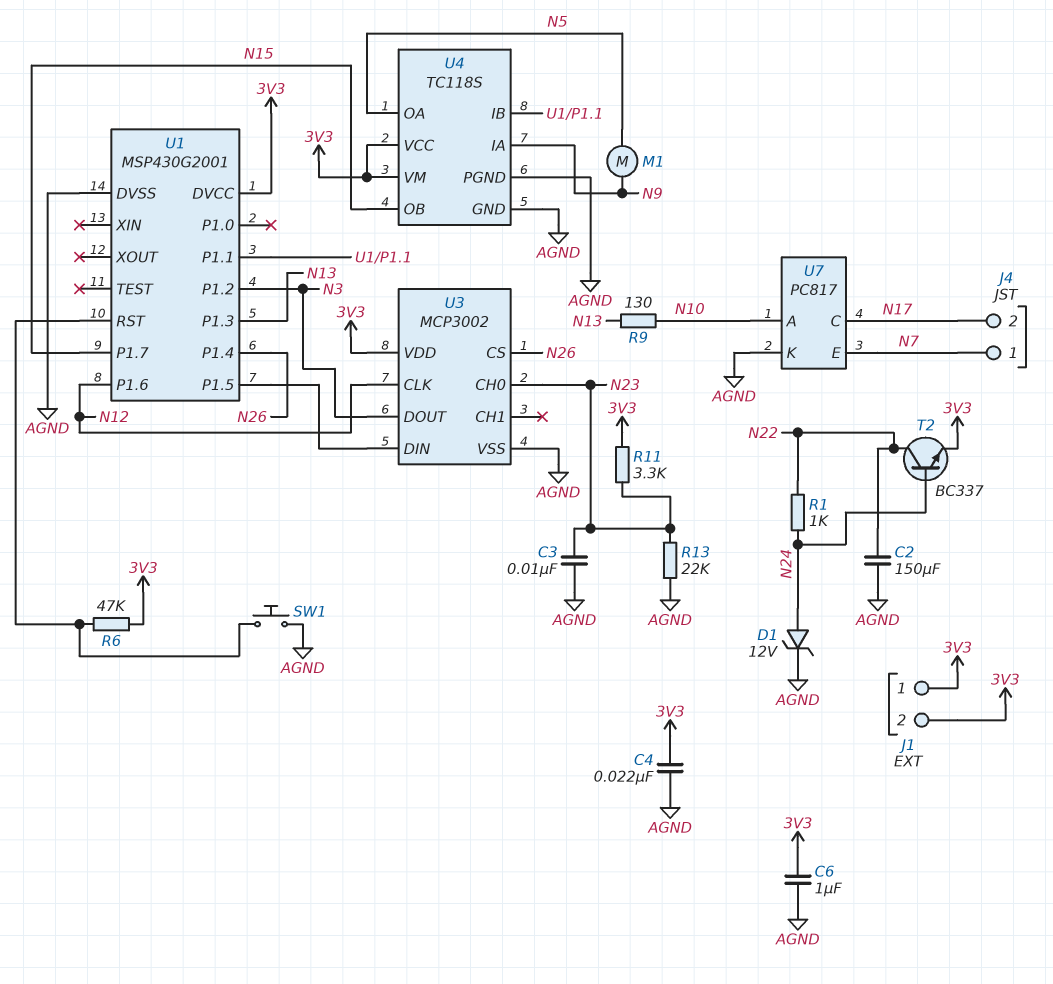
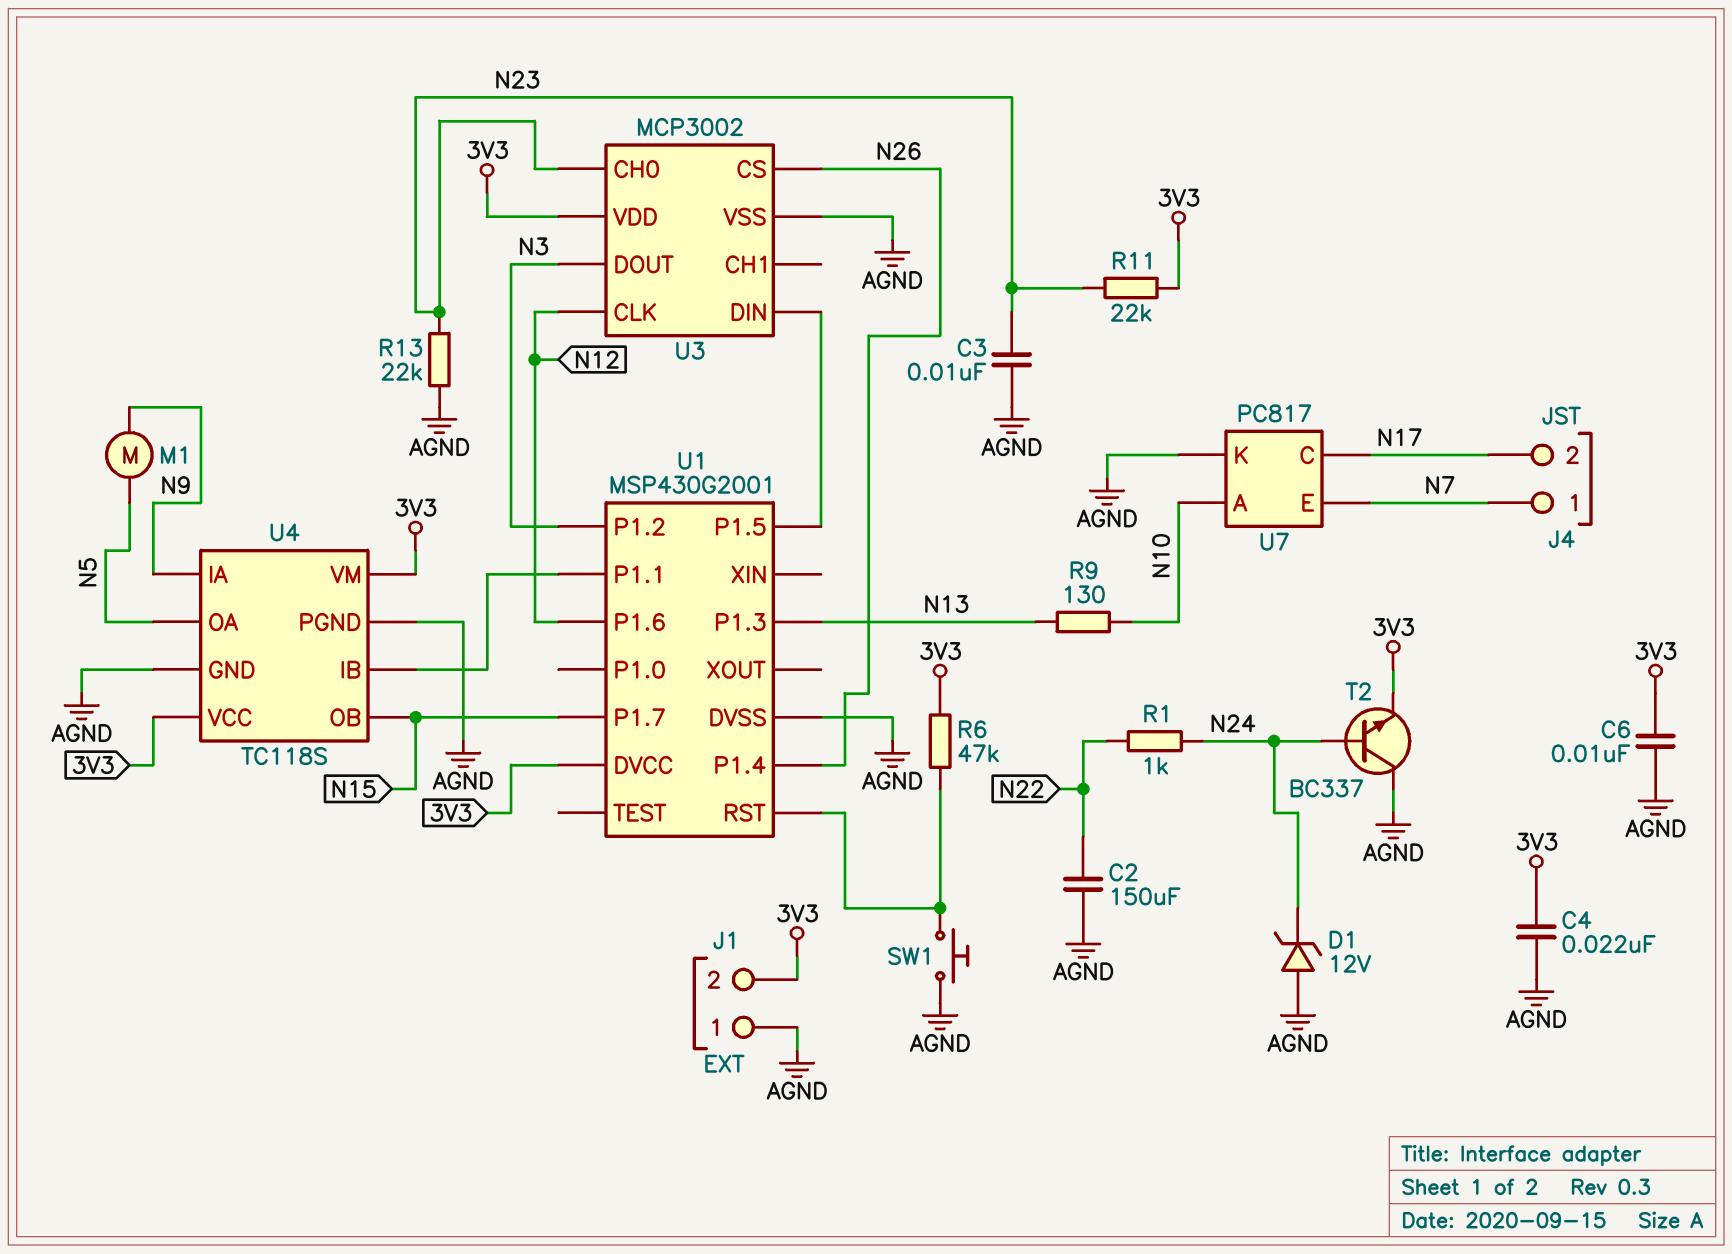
C6: 1uF (3V3, AGND) -> 10nF (3V3, AGND)
D1: zener 12V (A N24, K AGND) -> zener 12V (A AGND, K N24)
J1 pin 1: 3V3 -> AGND
R11: 3.3k (3V3, N23) -> 22k (3V3, N23)
T2: NPN BC337 (B N24, C N22, E 3V3) -> NPN BC337 (B N24, C AGND, E 3V3)

